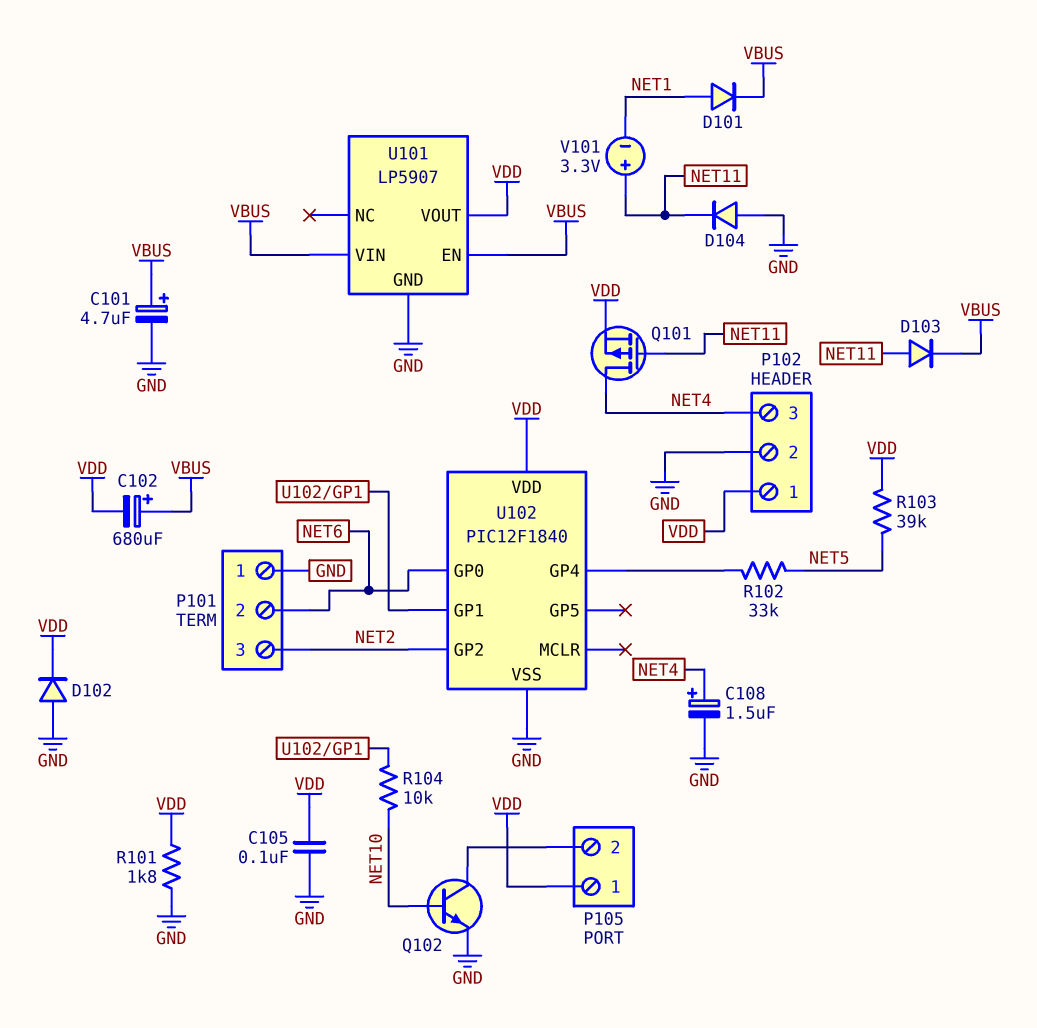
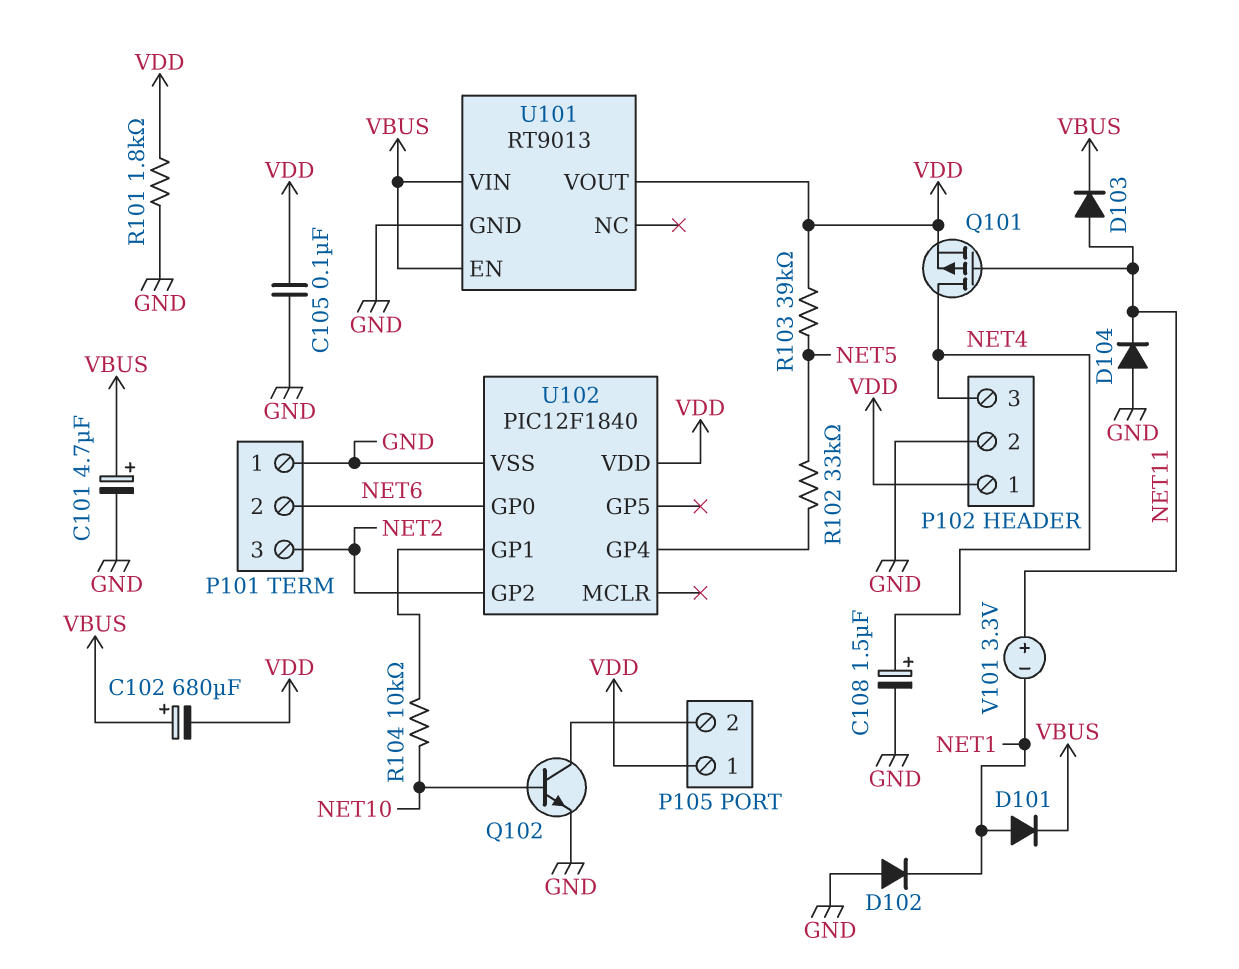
D102: diode (A GND, K VDD) -> diode (A GND, K NET1)
U101: LP5907 -> RT9013

